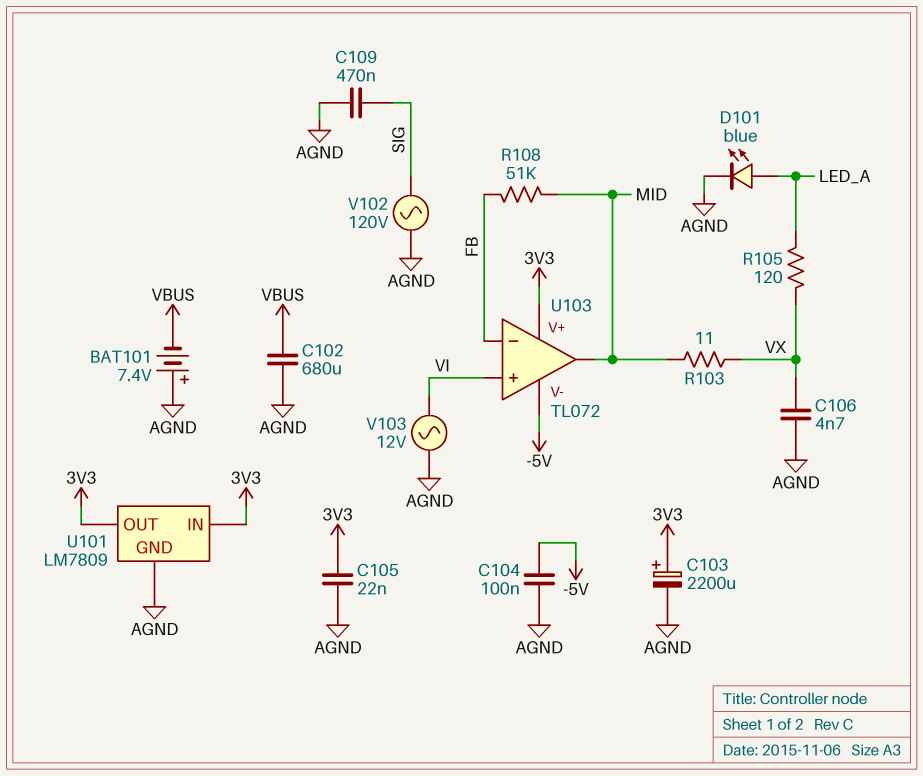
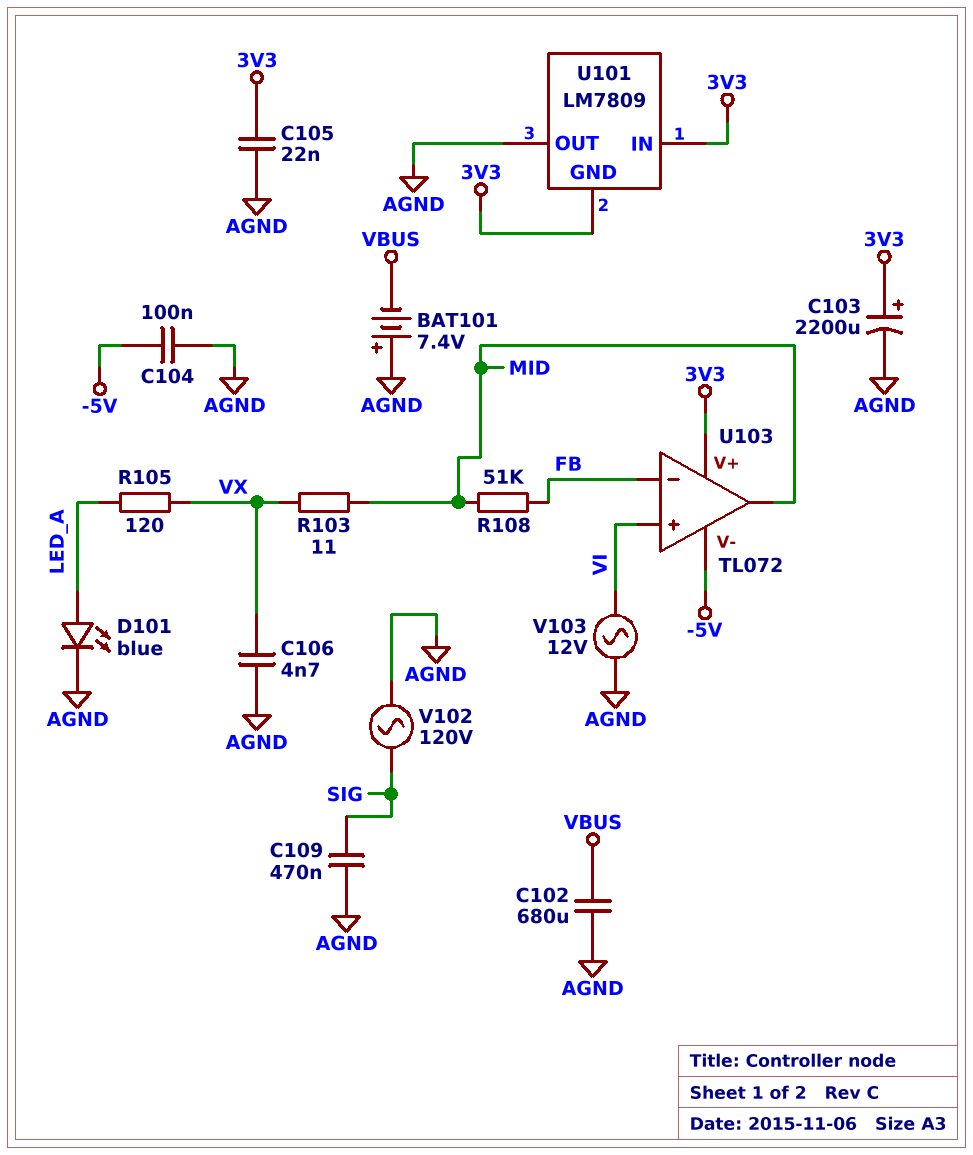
U101 pin GND: AGND -> 3V3
U101 pin OUT: 3V3 -> AGND

